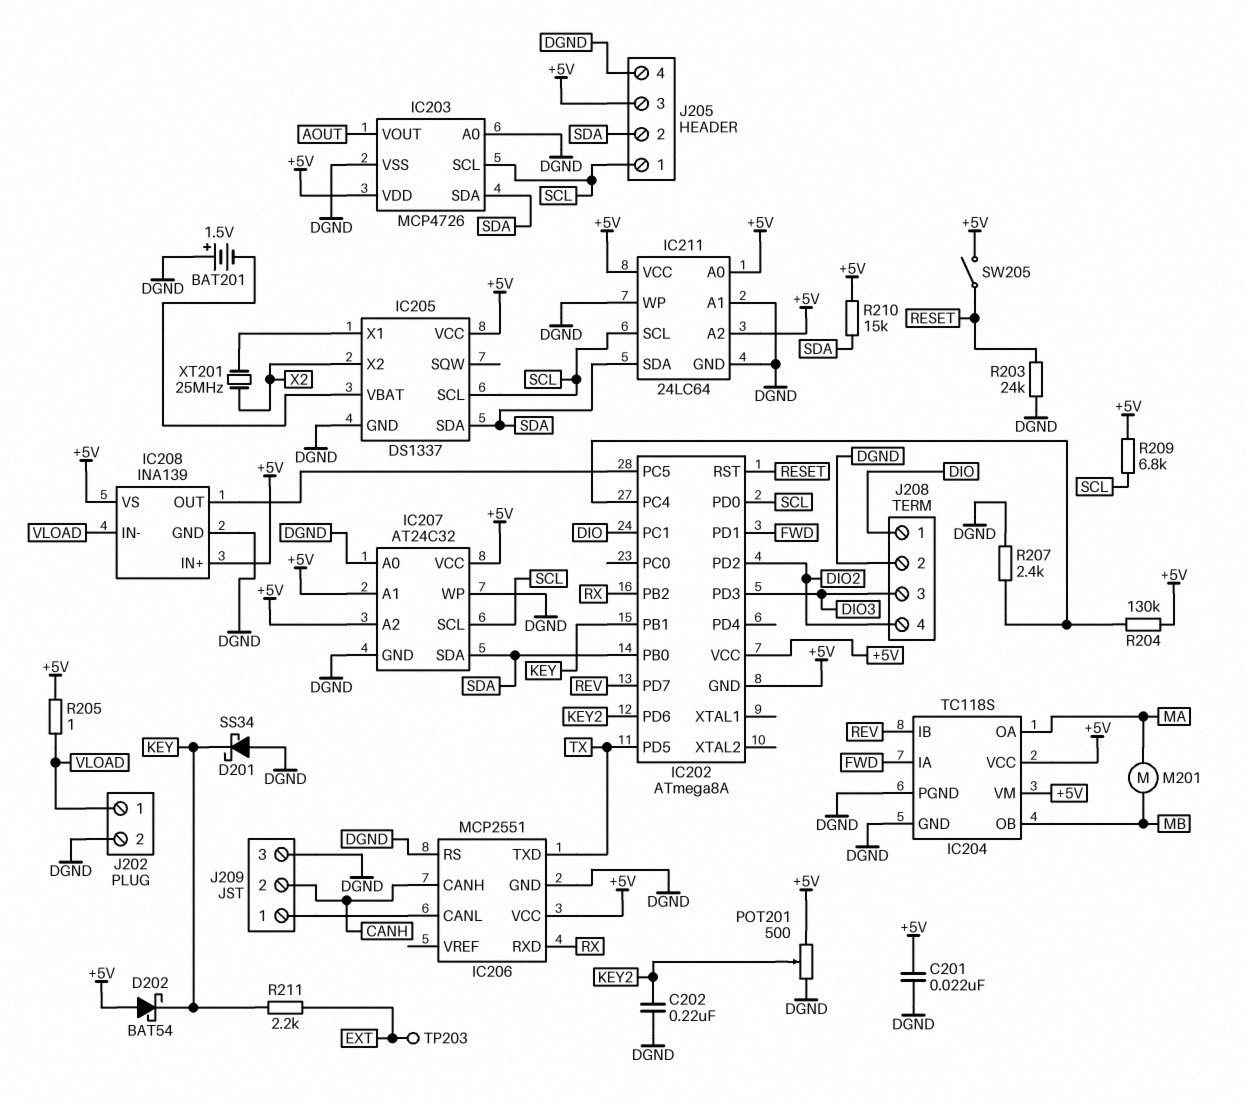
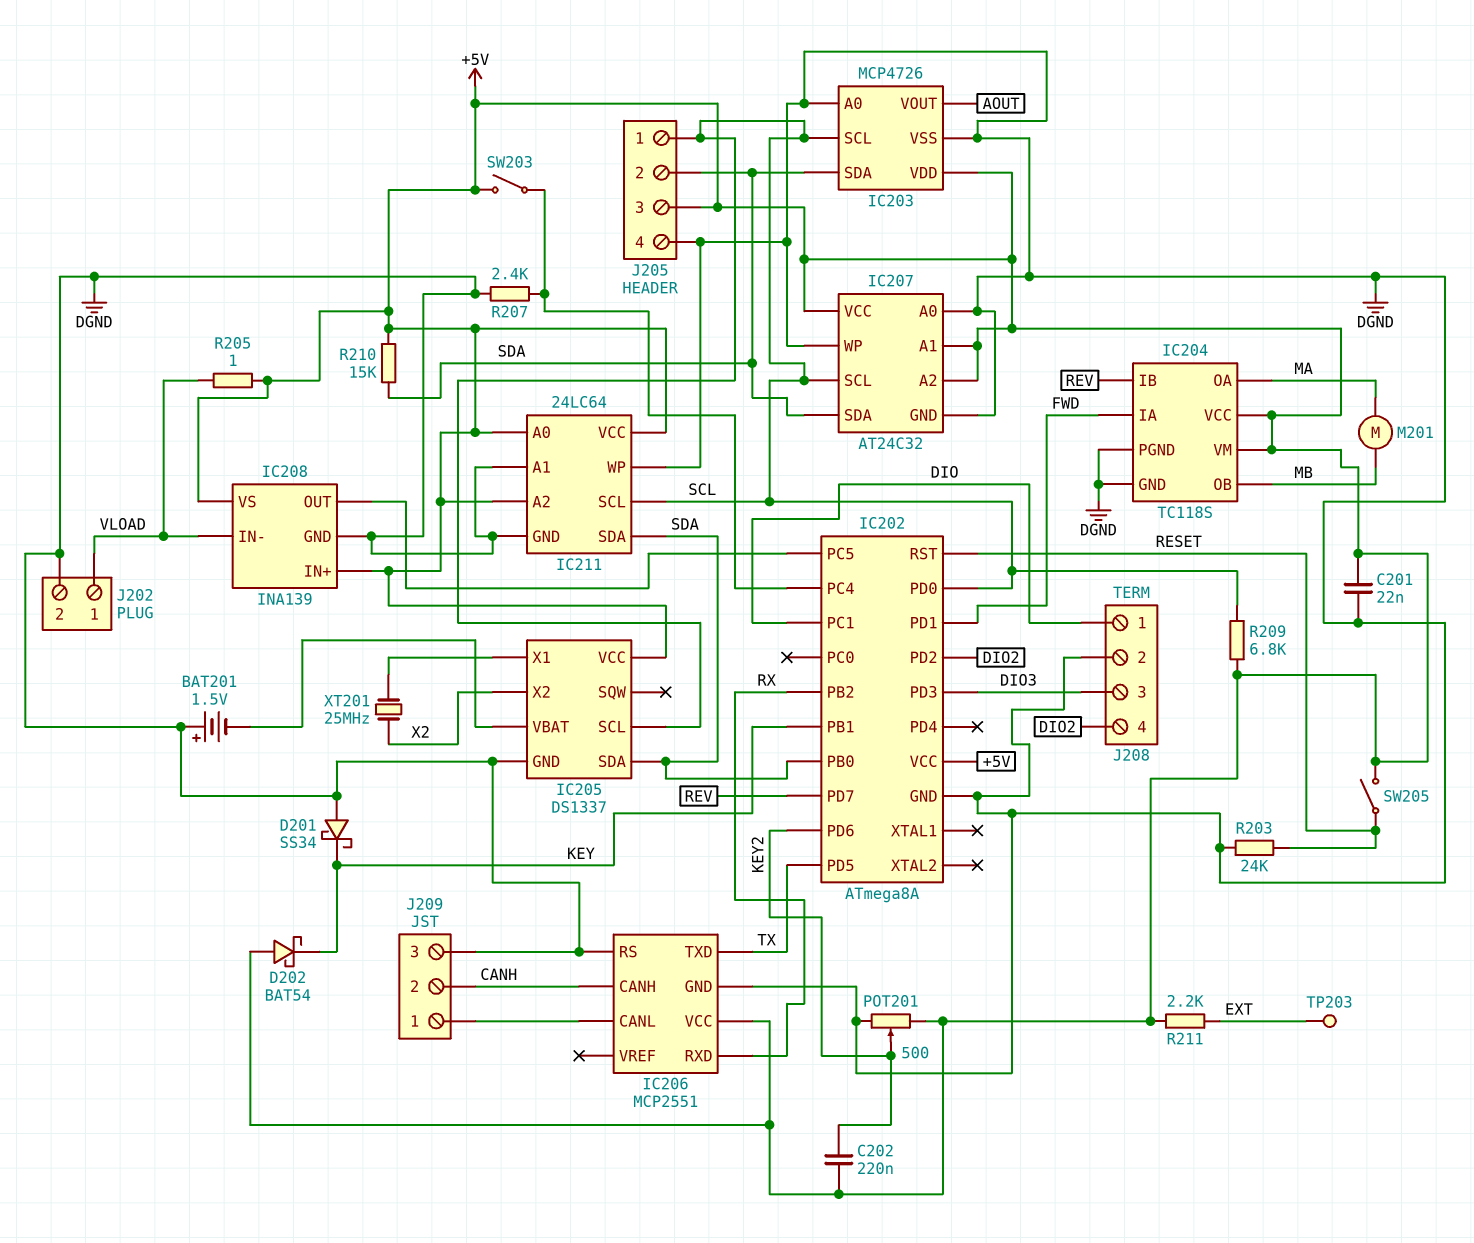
C202: 220nF (DGND, KEY2) -> 220nF (+5V, KEY2)
IC202 pin GND: +5V -> DGND
R204: 130k (+5V, IC202/PC4) -> none
R211: 2.2k (EXT, KEY) -> 2.2k (+5V, EXT)
SW203: none -> switch (+5V, IC202/PC4)

